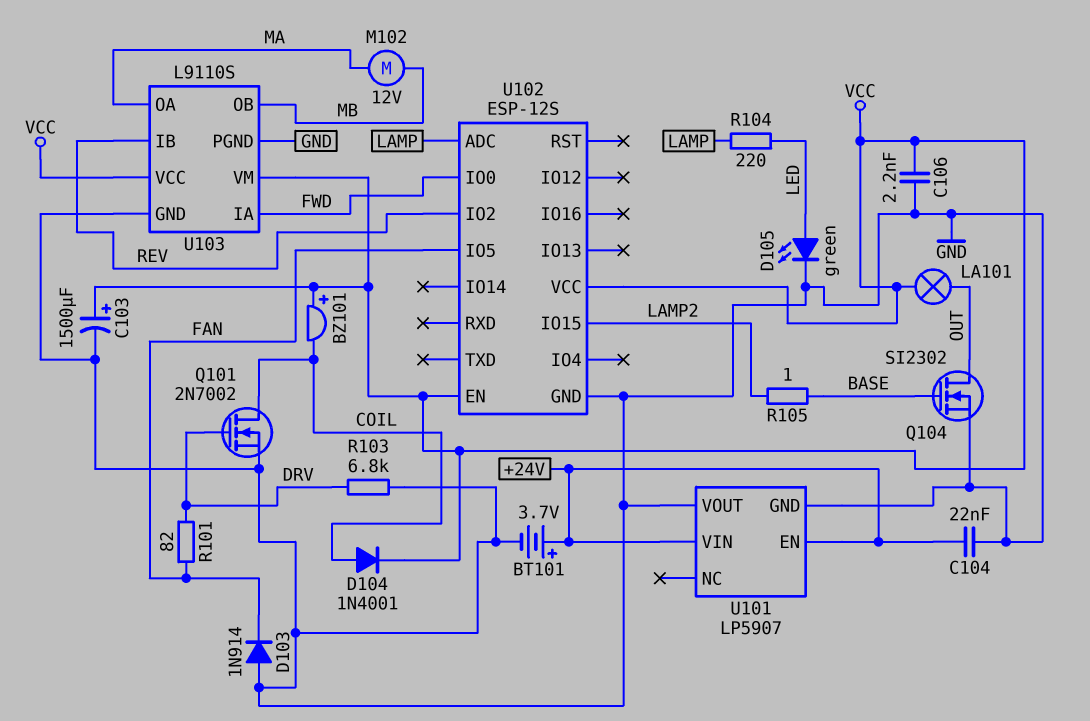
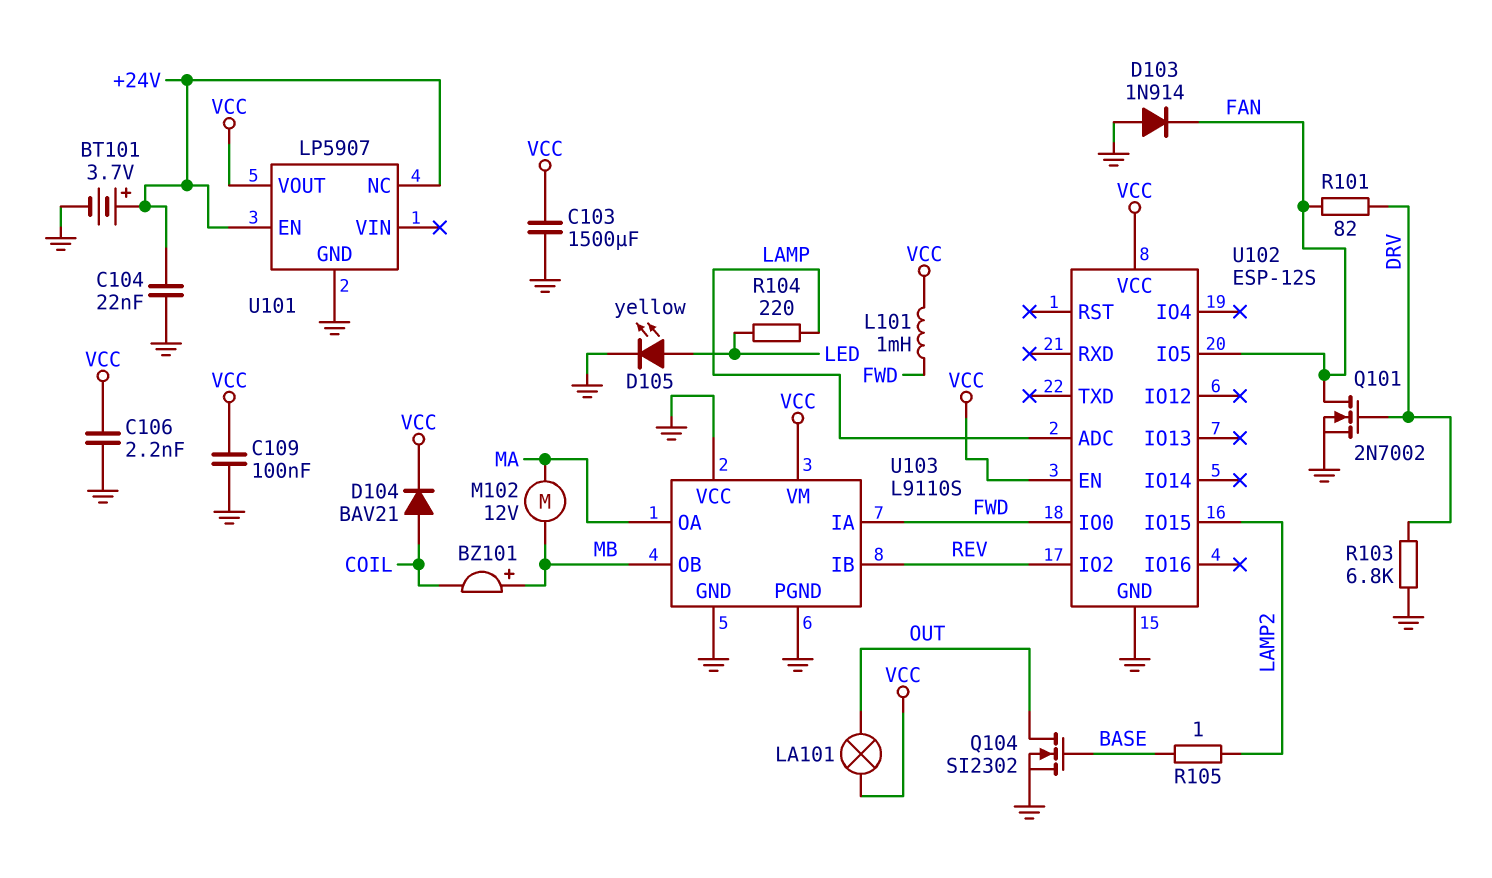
BZ101: buzzer (plus VCC, minus COIL) -> buzzer (plus MB, minus COIL)
C103: 1500uF (plus VCC, minus GND) -> 1500uF (GND, VCC)
C109: none -> 100nF (GND, VCC)
D104: diode 1N4001 (A COIL, K VCC) -> diode BAV21 (A COIL, K VCC)
D105: LED green (A LED, K GND) -> LED yellow (A LED, K GND)
L101: none -> 1mH (FWD, VCC)
Q101: NMOS 2N7002 (G DRV, D COIL, S GND) -> NMOS 2N7002 (G DRV, D FAN, S GND)
U101 pin NC: none -> +24V
U101 pin VIN: +24V -> none
U101 pin VOUT: GND -> VCC
U103 pin VCC: VCC -> GND

